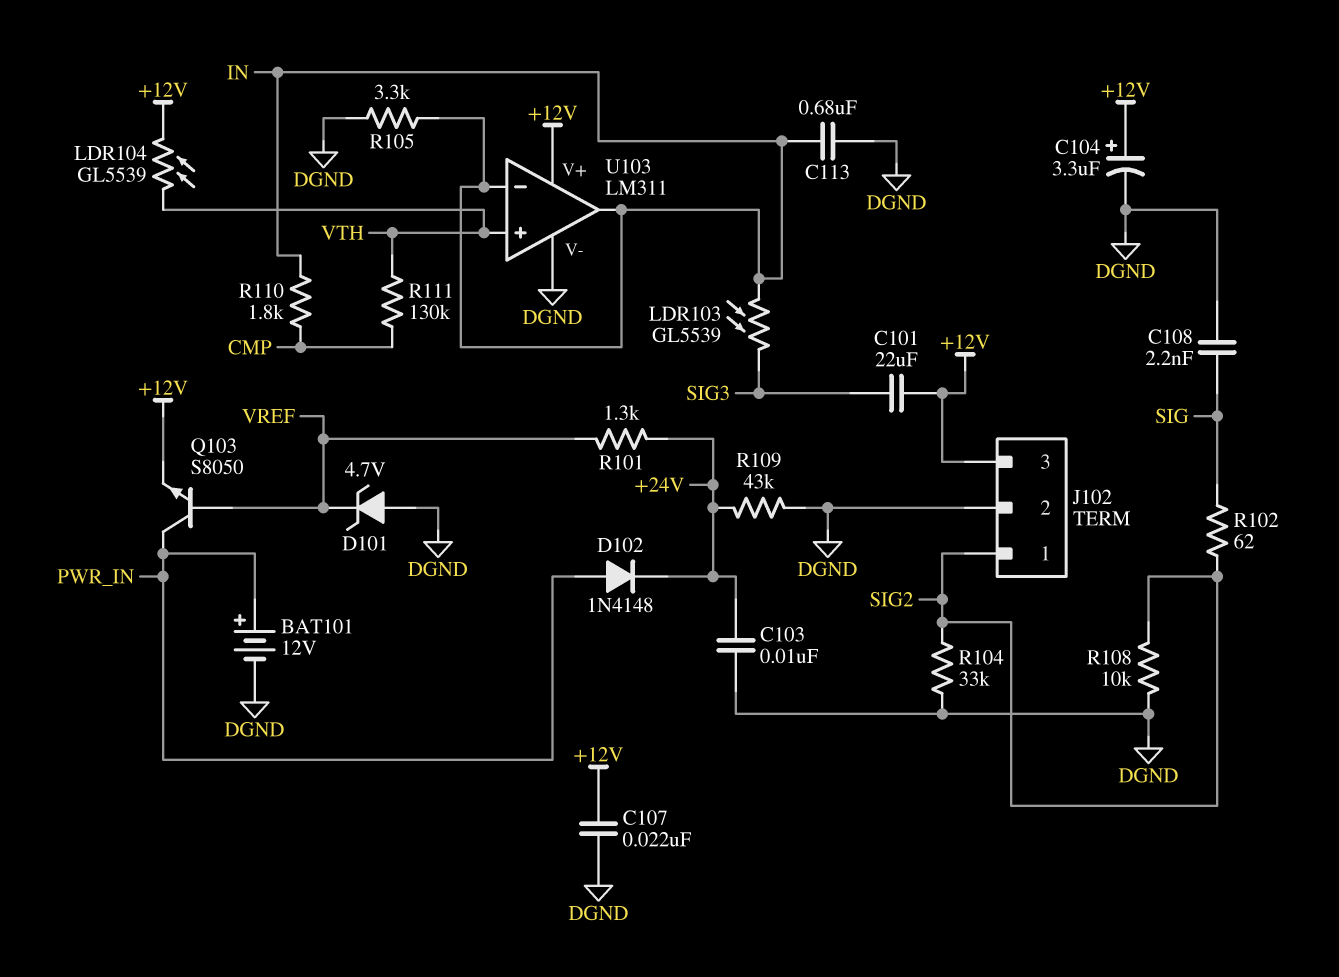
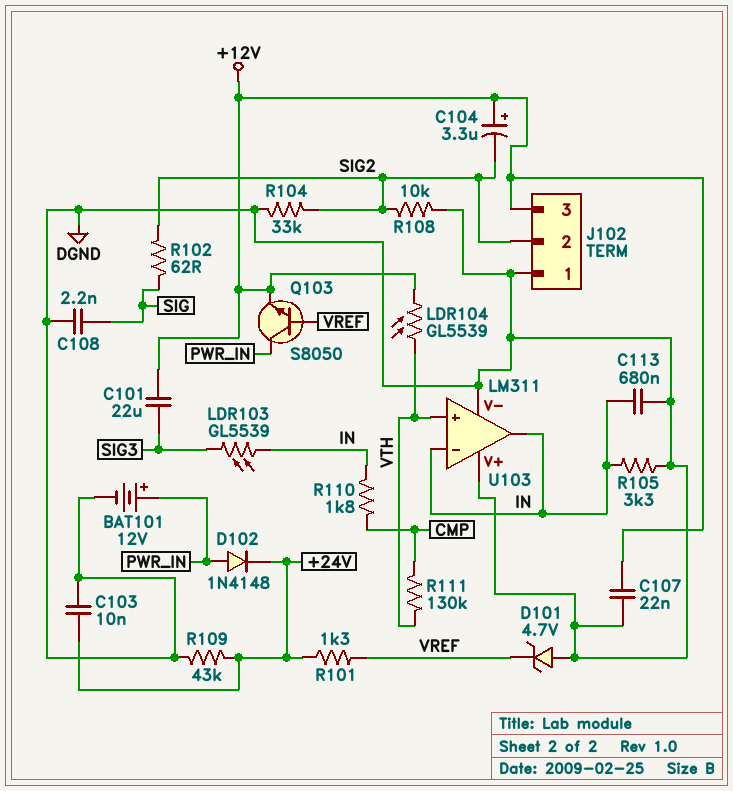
C104: 3.3uF (plus +12V, minus DGND) -> 3.3uF (plus +12V, minus SIG2)
J102 pin 1: SIG2 -> DGND
J102 pin 2: DGND -> SIG2
U103 pin V+: +12V -> DGND

